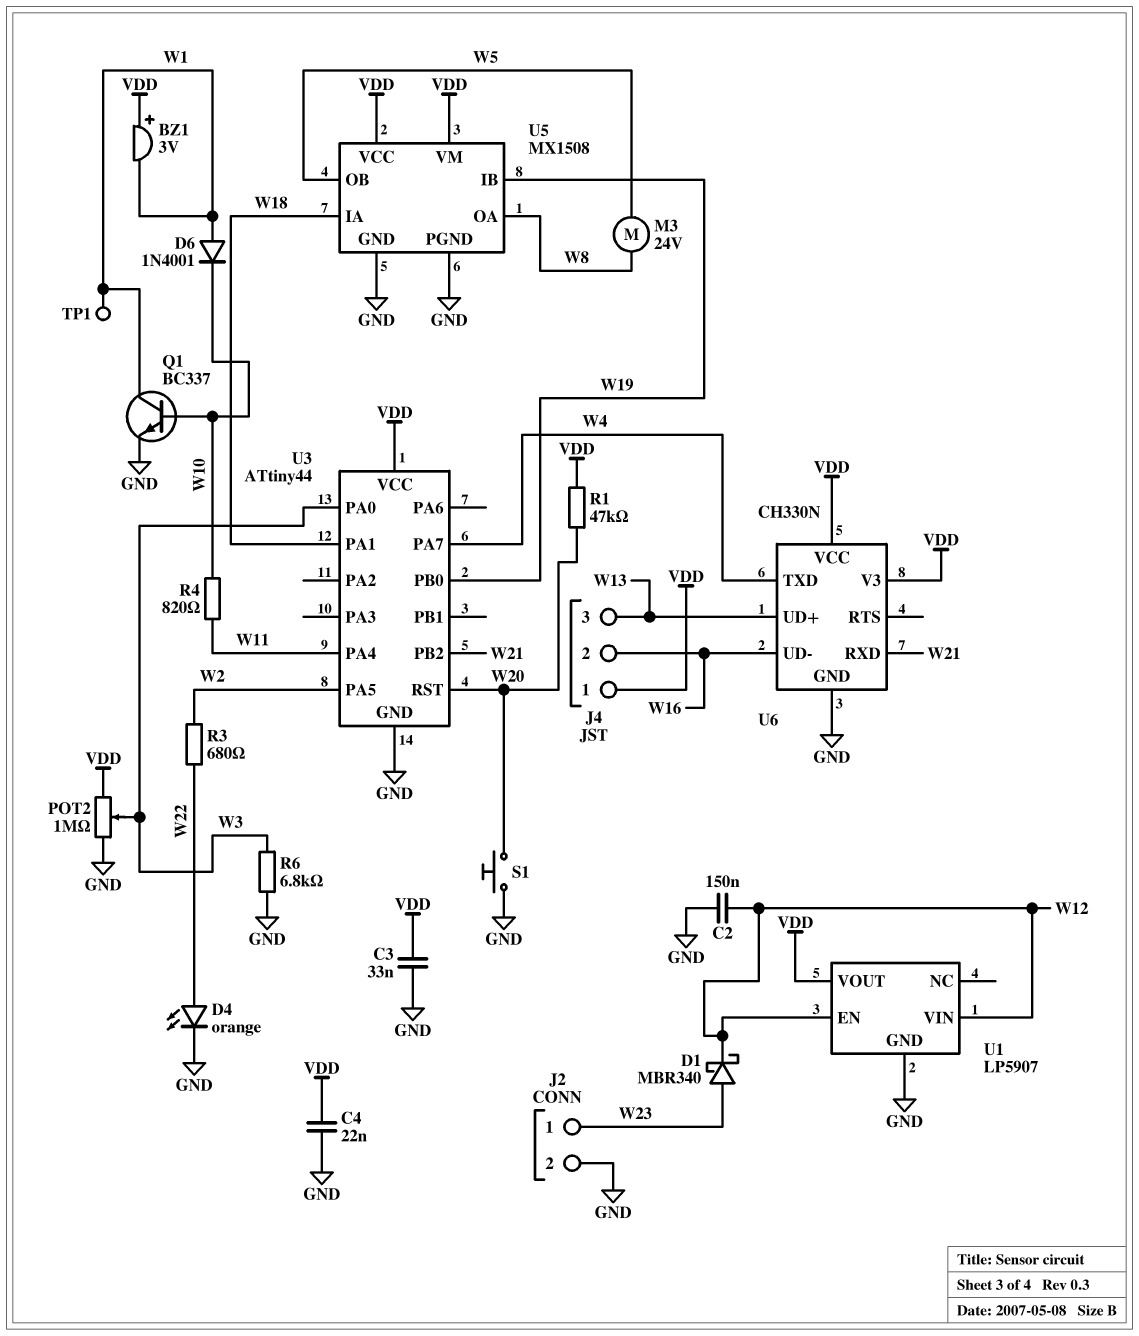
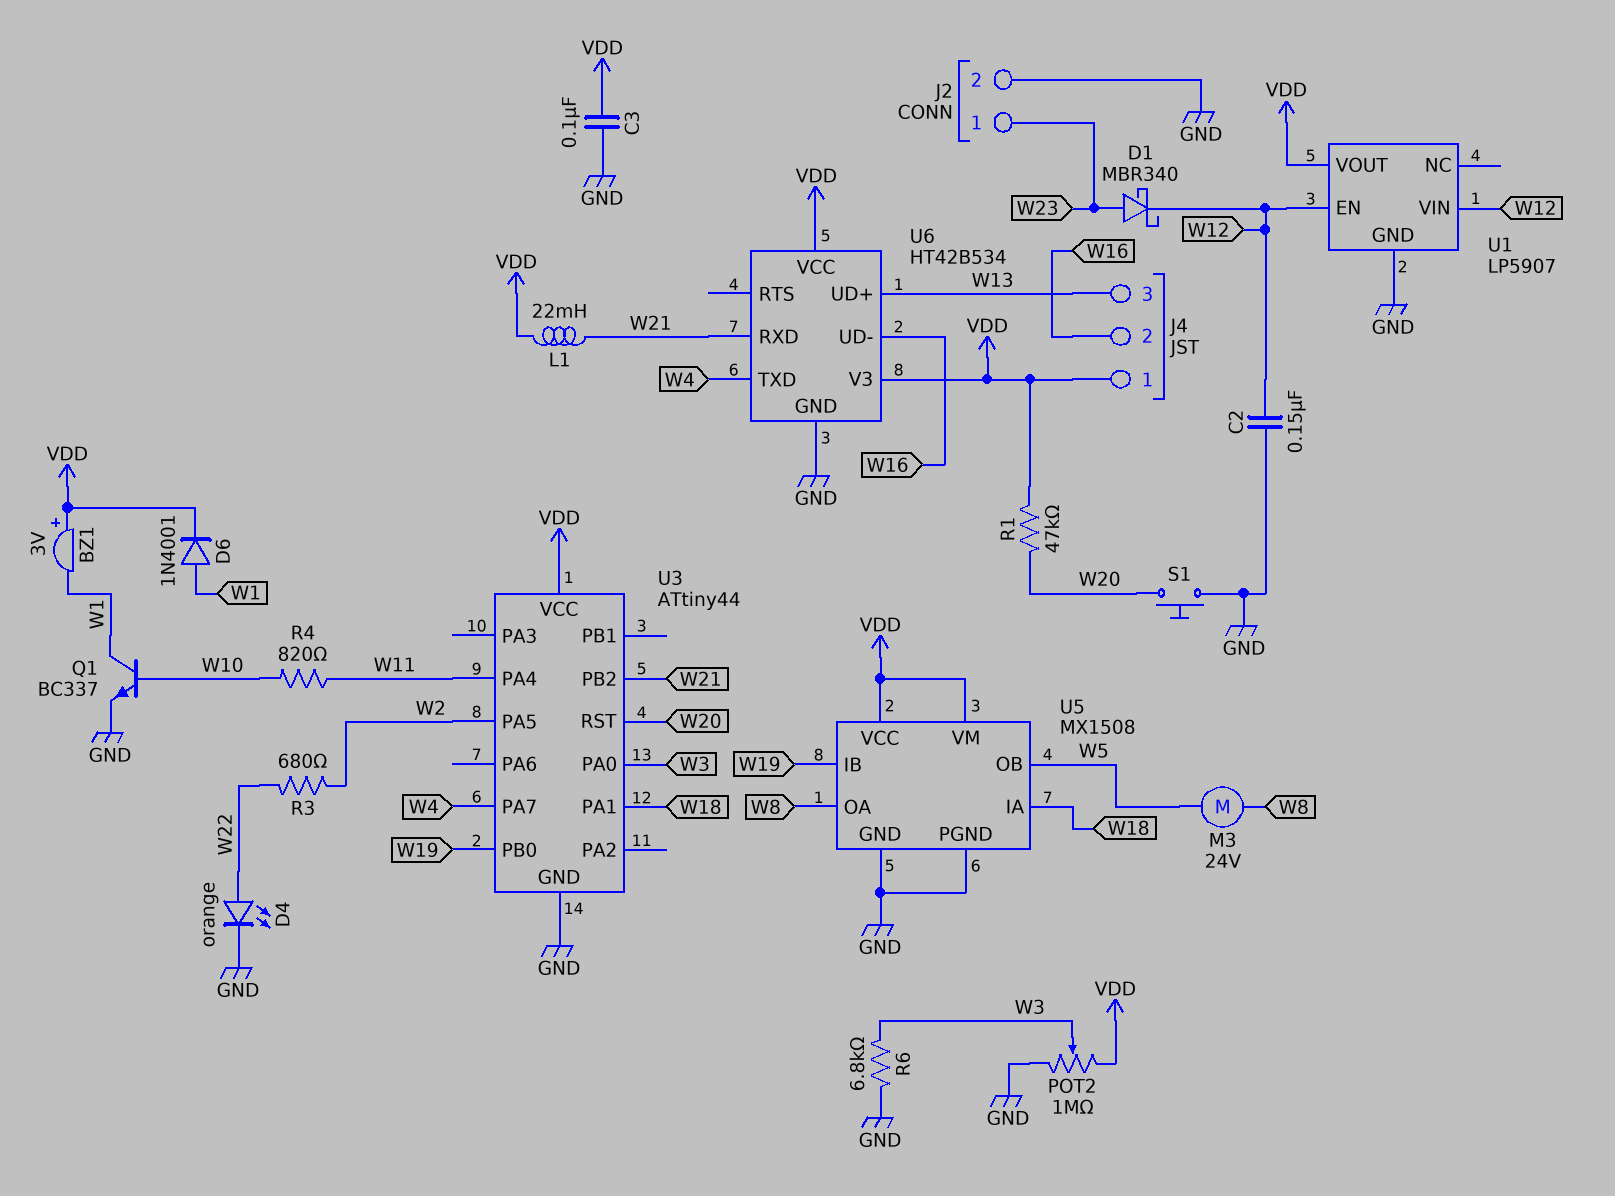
C3: 33nF (GND, VDD) -> 100nF (GND, VDD)
C4: 22nF (GND, VDD) -> none
D6: diode 1N4001 (A W1, K W10) -> diode 1N4001 (A W1, K VDD)
L1: none -> 22mH (VDD, W21)
TP1: test point (W1) -> none
U6: CH330N -> HT42B534

